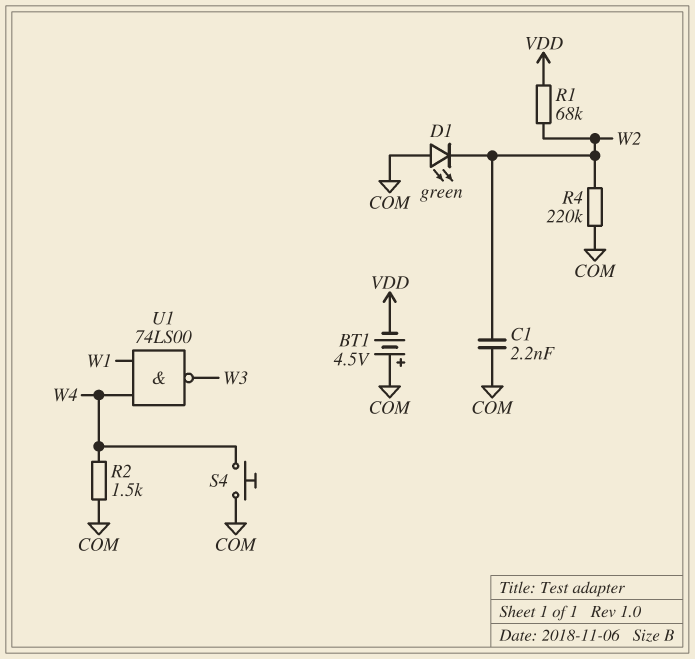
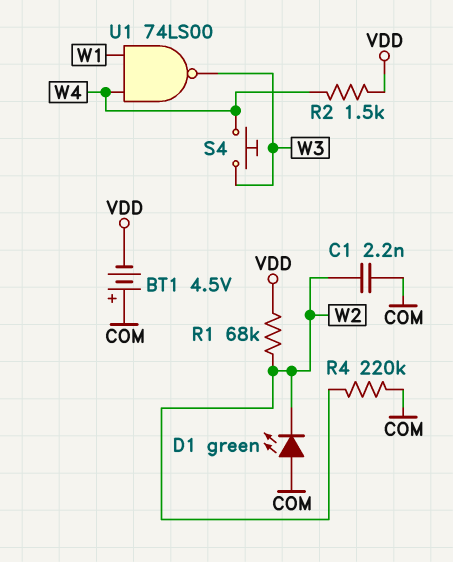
R2: 1.5k (COM, W4) -> 1.5k (VDD, W4)
S4: button (COM, W4) -> button (W3, W4)

